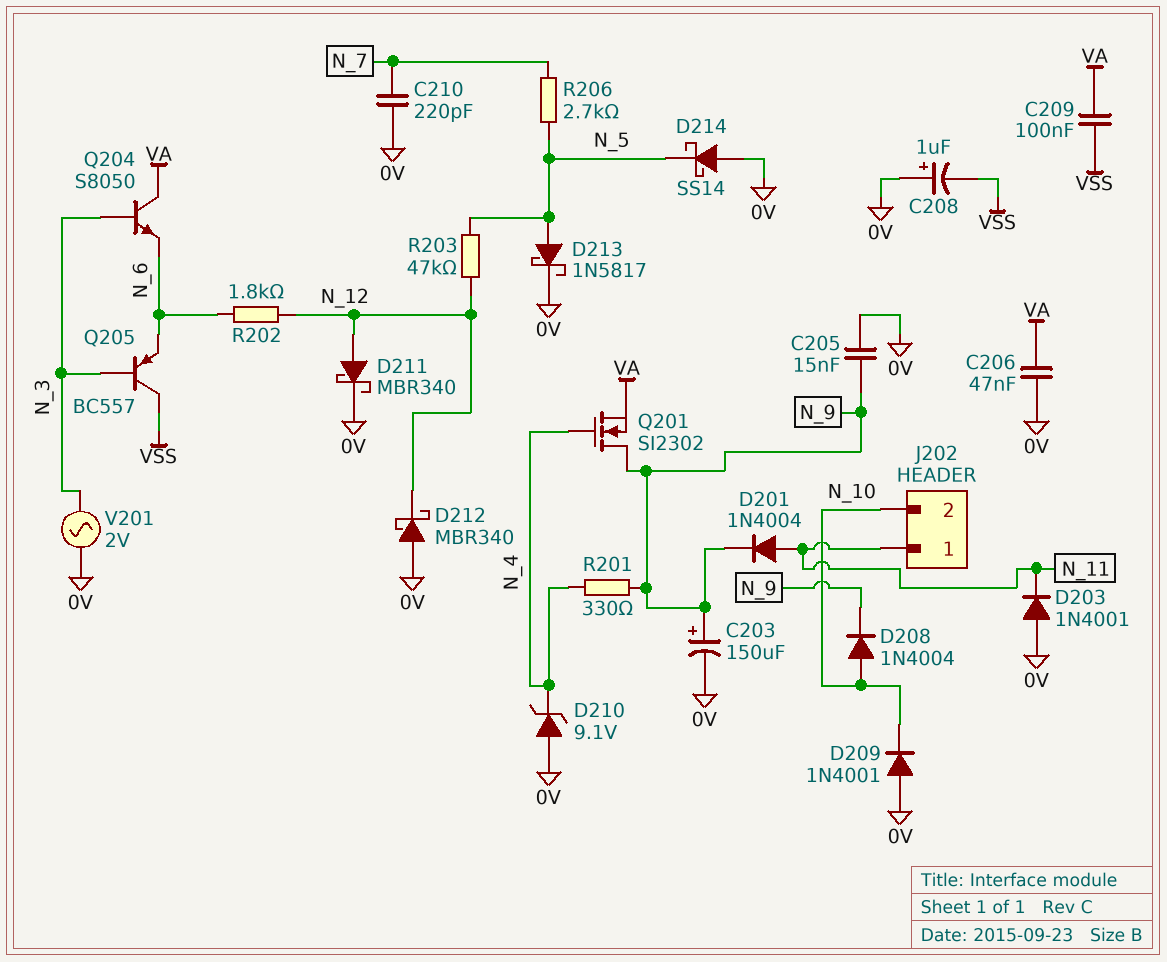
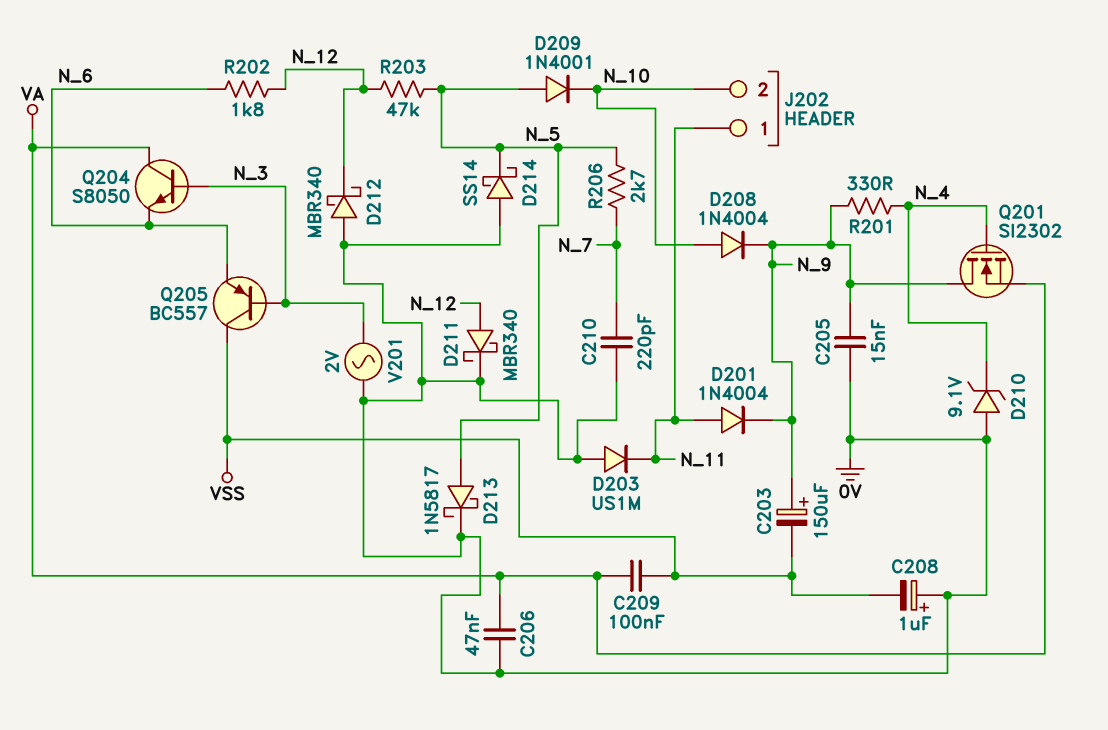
C203: 150uF (plus N_9, minus 0V) -> 150uF (plus N_9, minus VSS)
D203: diode 1N4001 (A 0V, K N_11) -> diode US1M (A 0V, K N_11)
D209: diode 1N4001 (A 0V, K N_10) -> diode 1N4001 (A N_5, K N_10)

